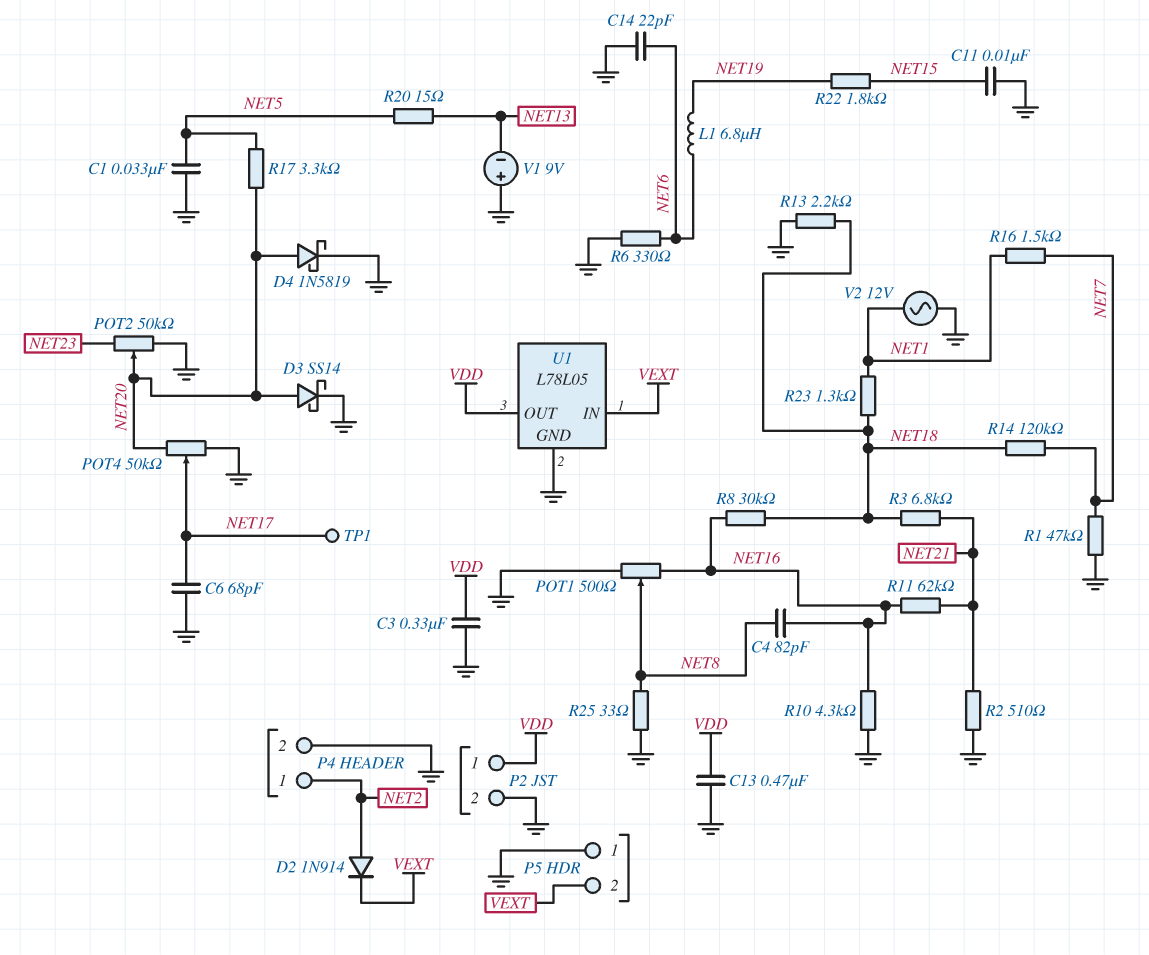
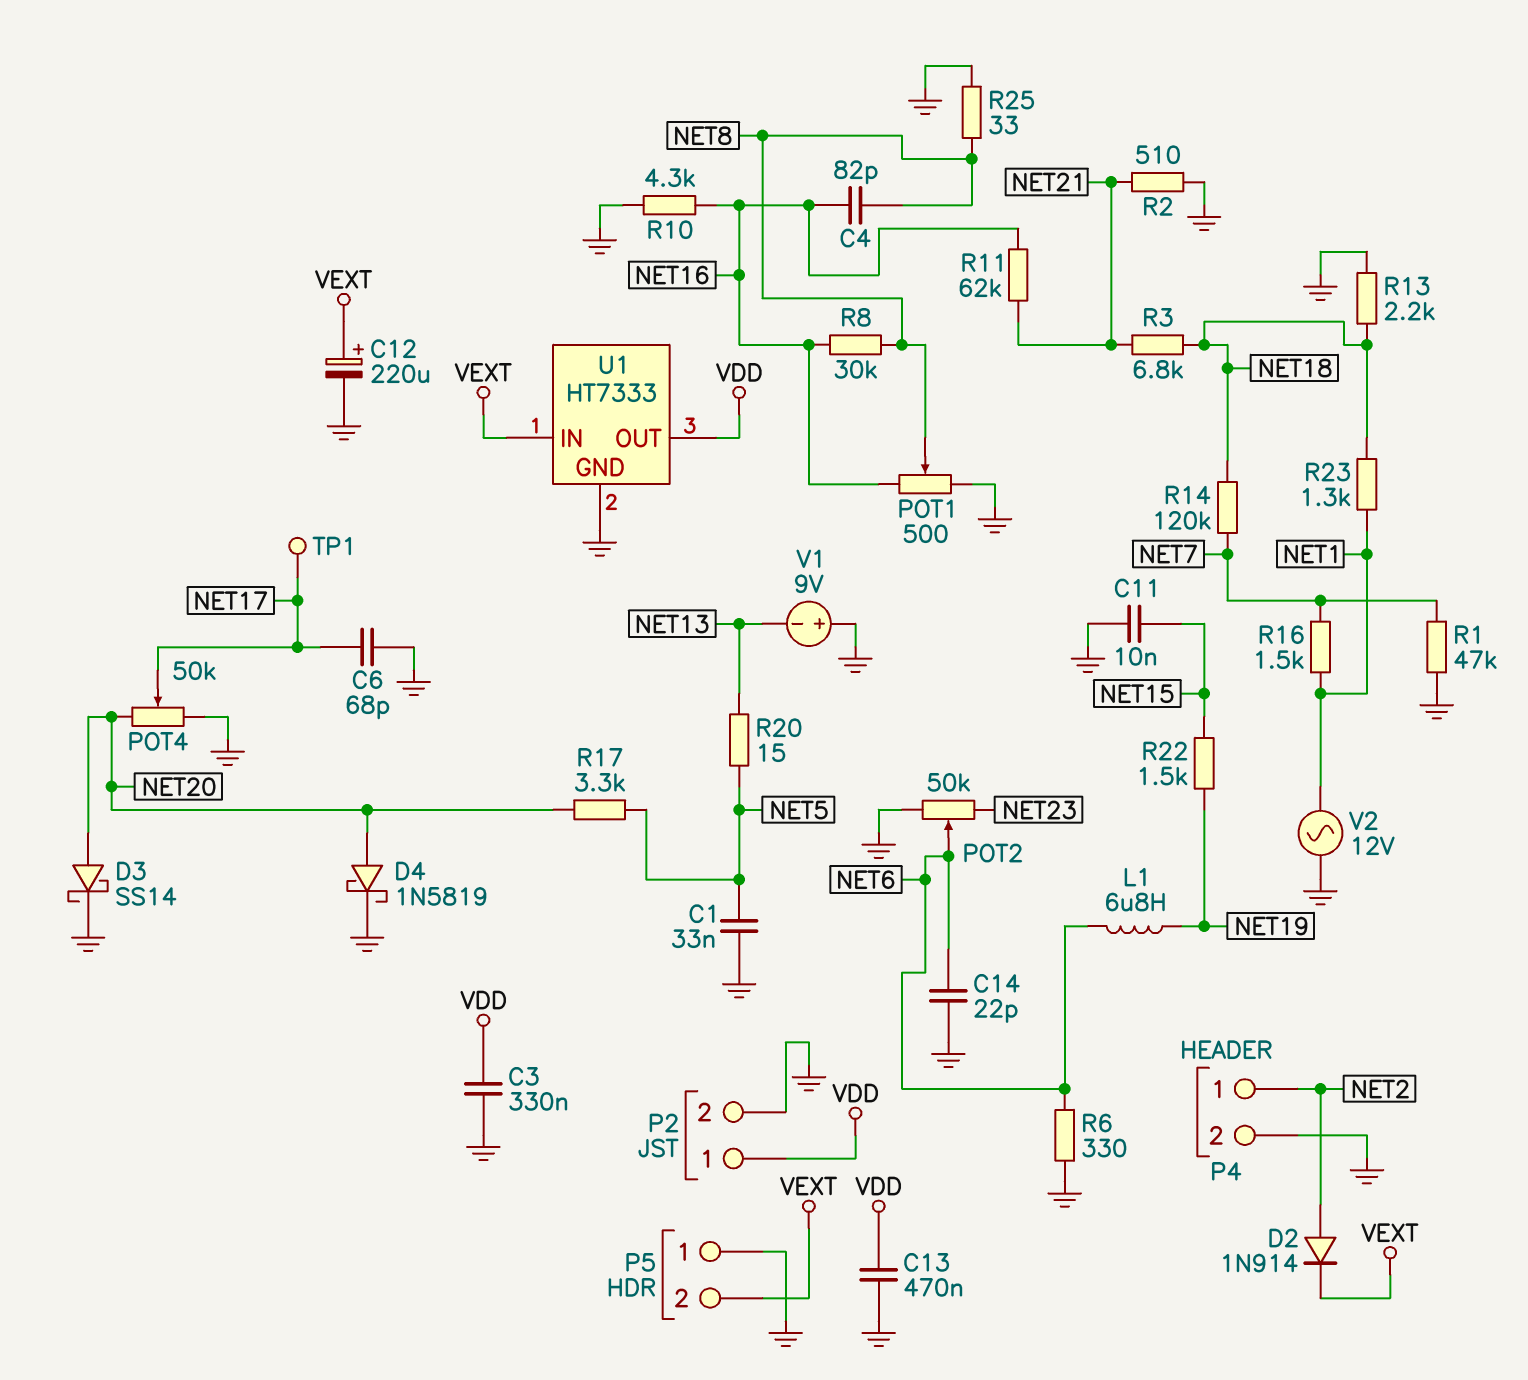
C12: none -> 220uF (plus VEXT, minus GND)
POT2: 50k (GND, NET23, wiper NET20) -> 50k (GND, NET23, wiper NET6)
R8: 30k (NET16, NET18) -> 30k (NET8, NET16)
R22: 1.8k (NET15, NET19) -> 1.5k (NET15, NET19)
U1: L78L05 -> HT7333

